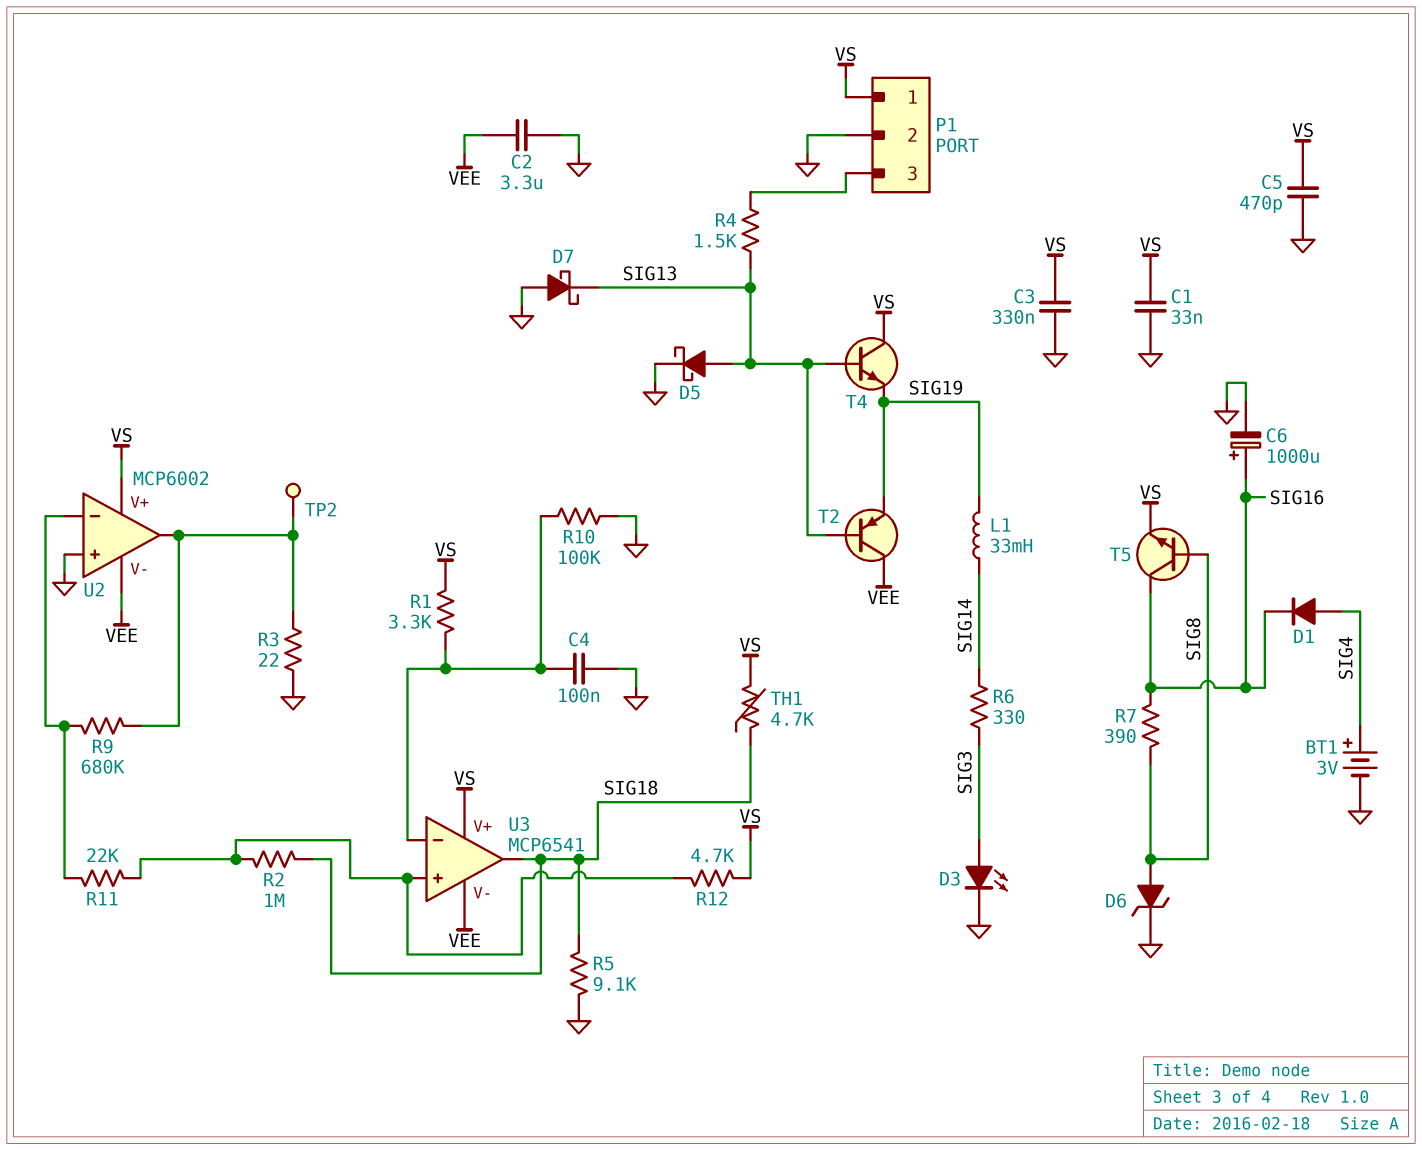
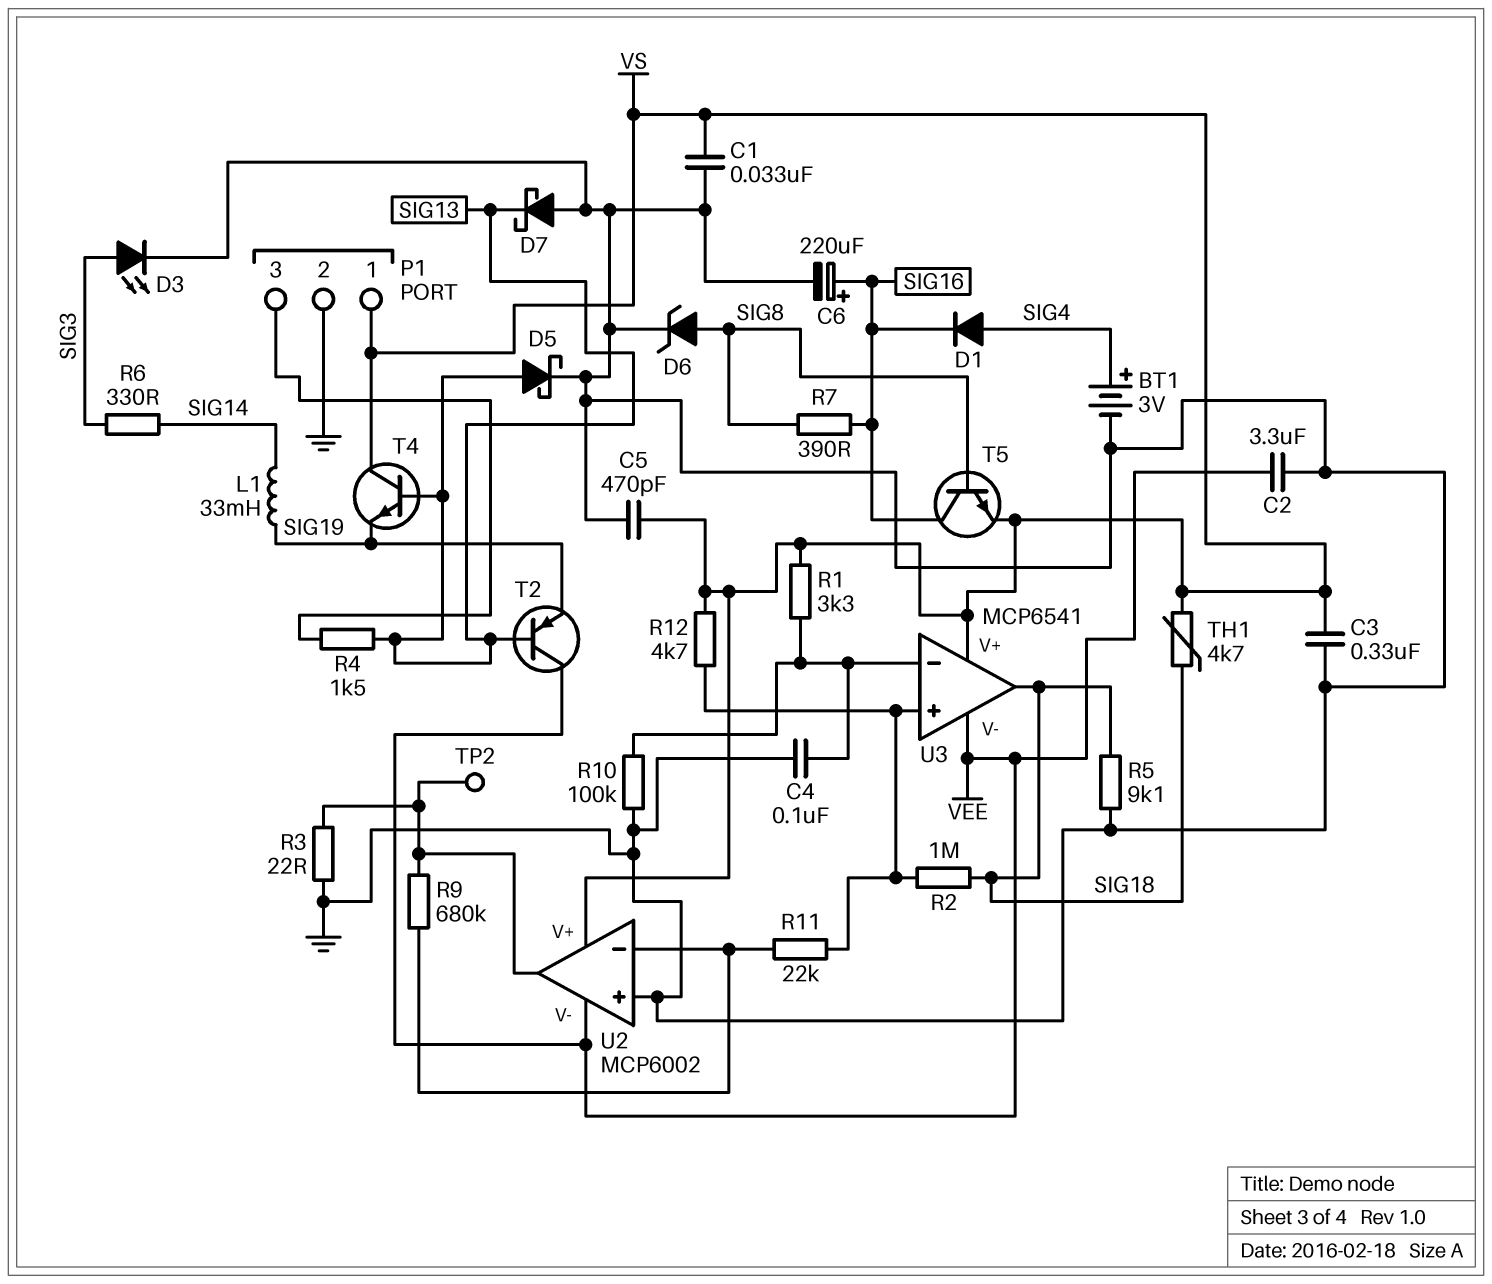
C6: 1000uF (plus SIG16, minus GND) -> 220uF (plus SIG16, minus GND)

